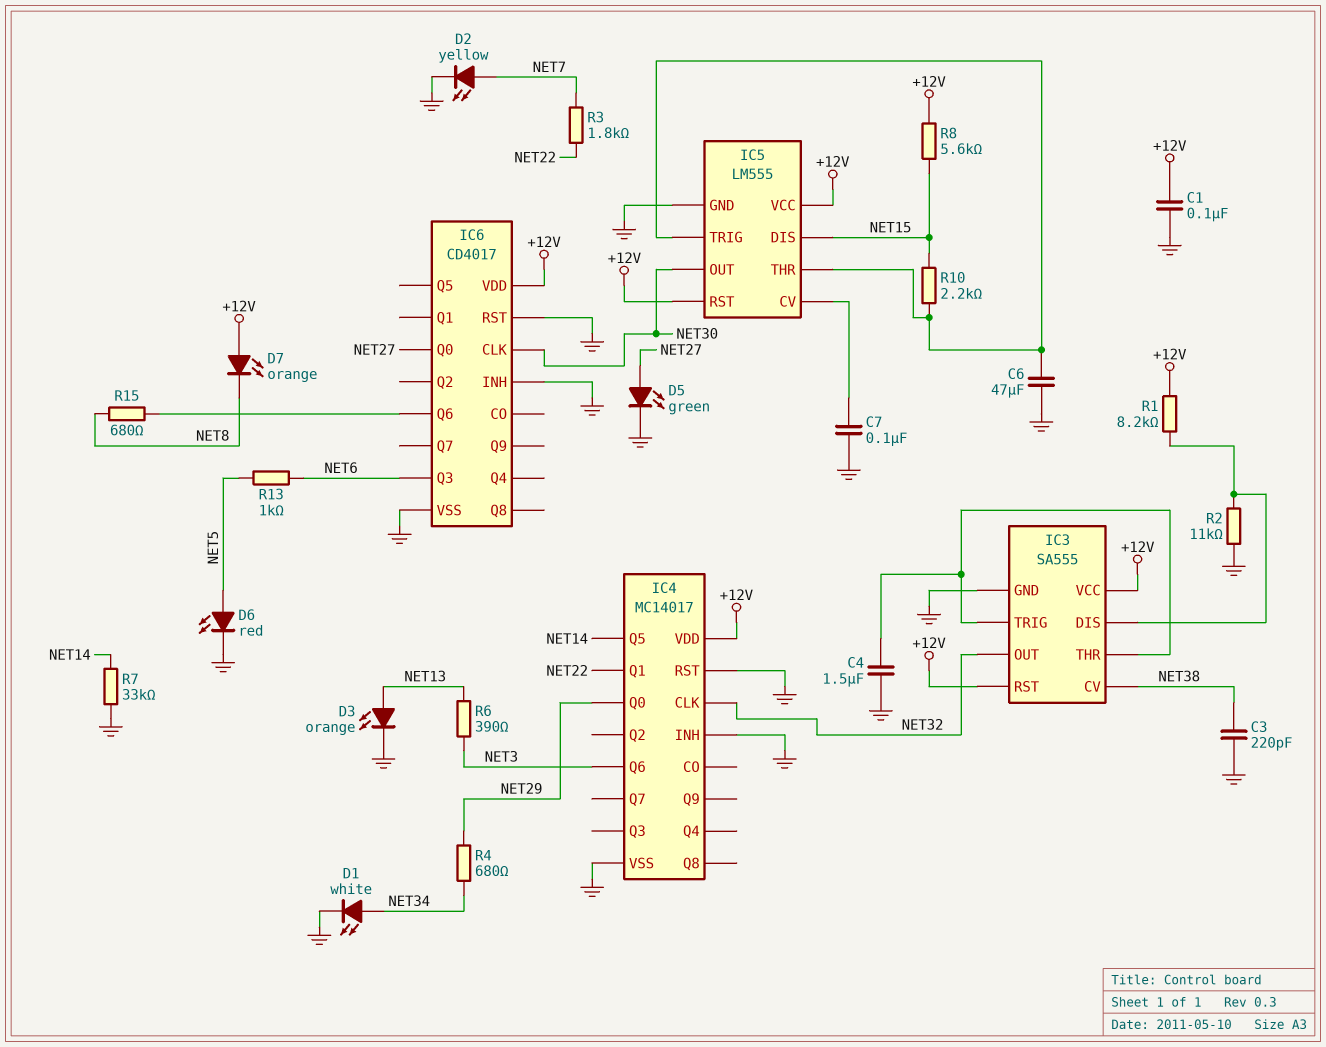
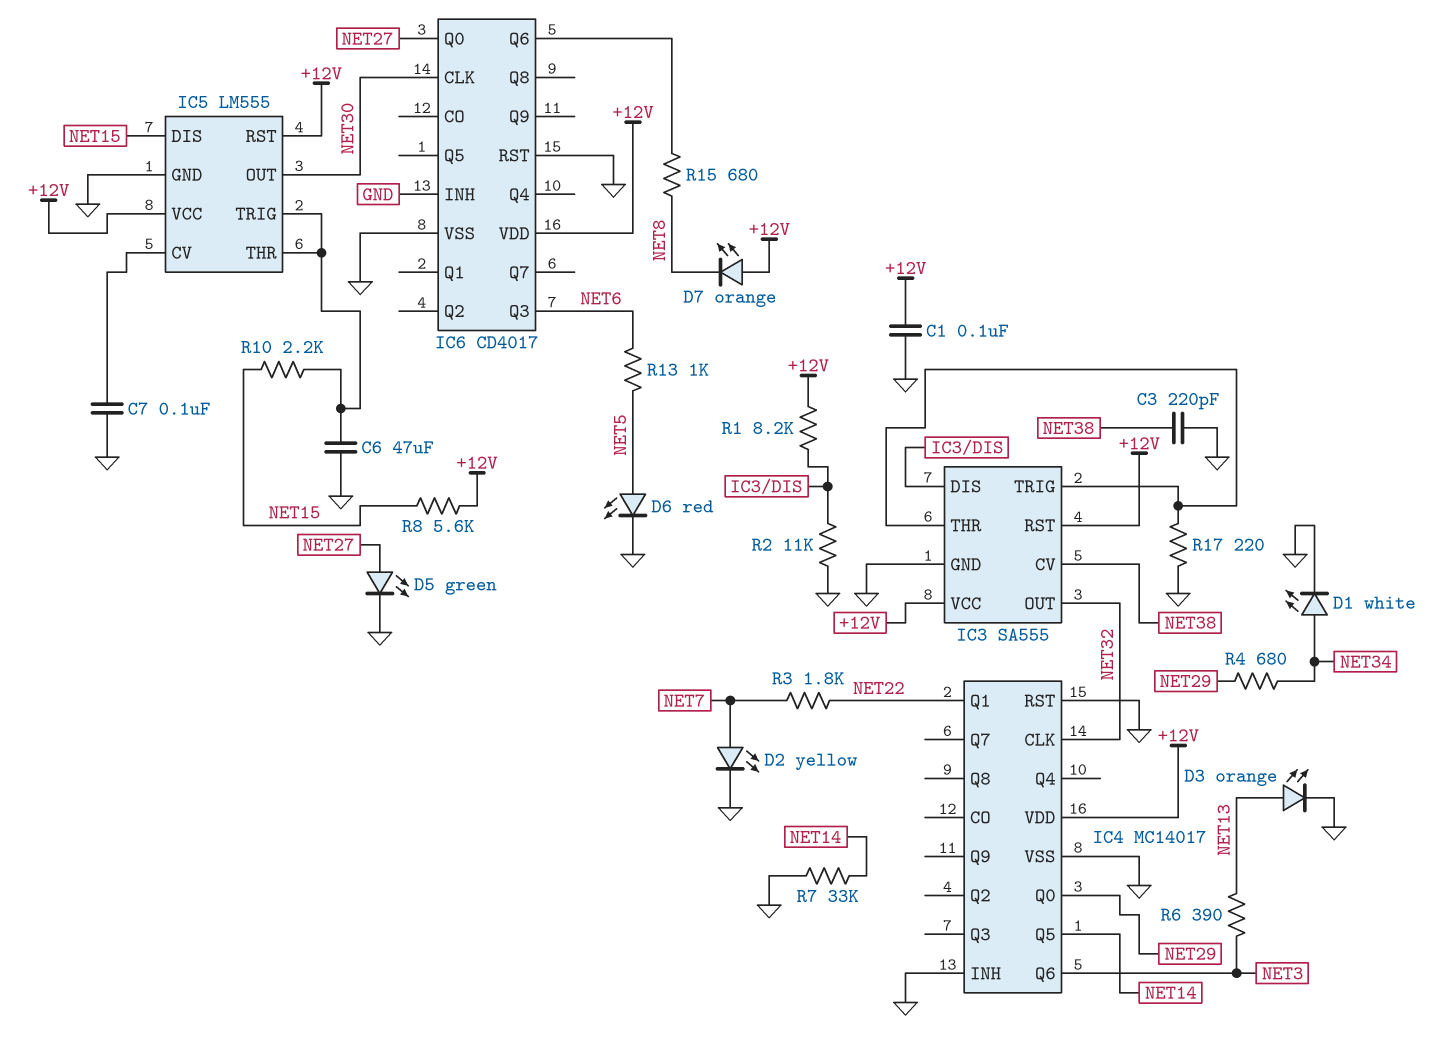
C4: 1.5uF (GND, IC3/THR) -> none
R17: none -> 220 (GND, IC3/THR)

